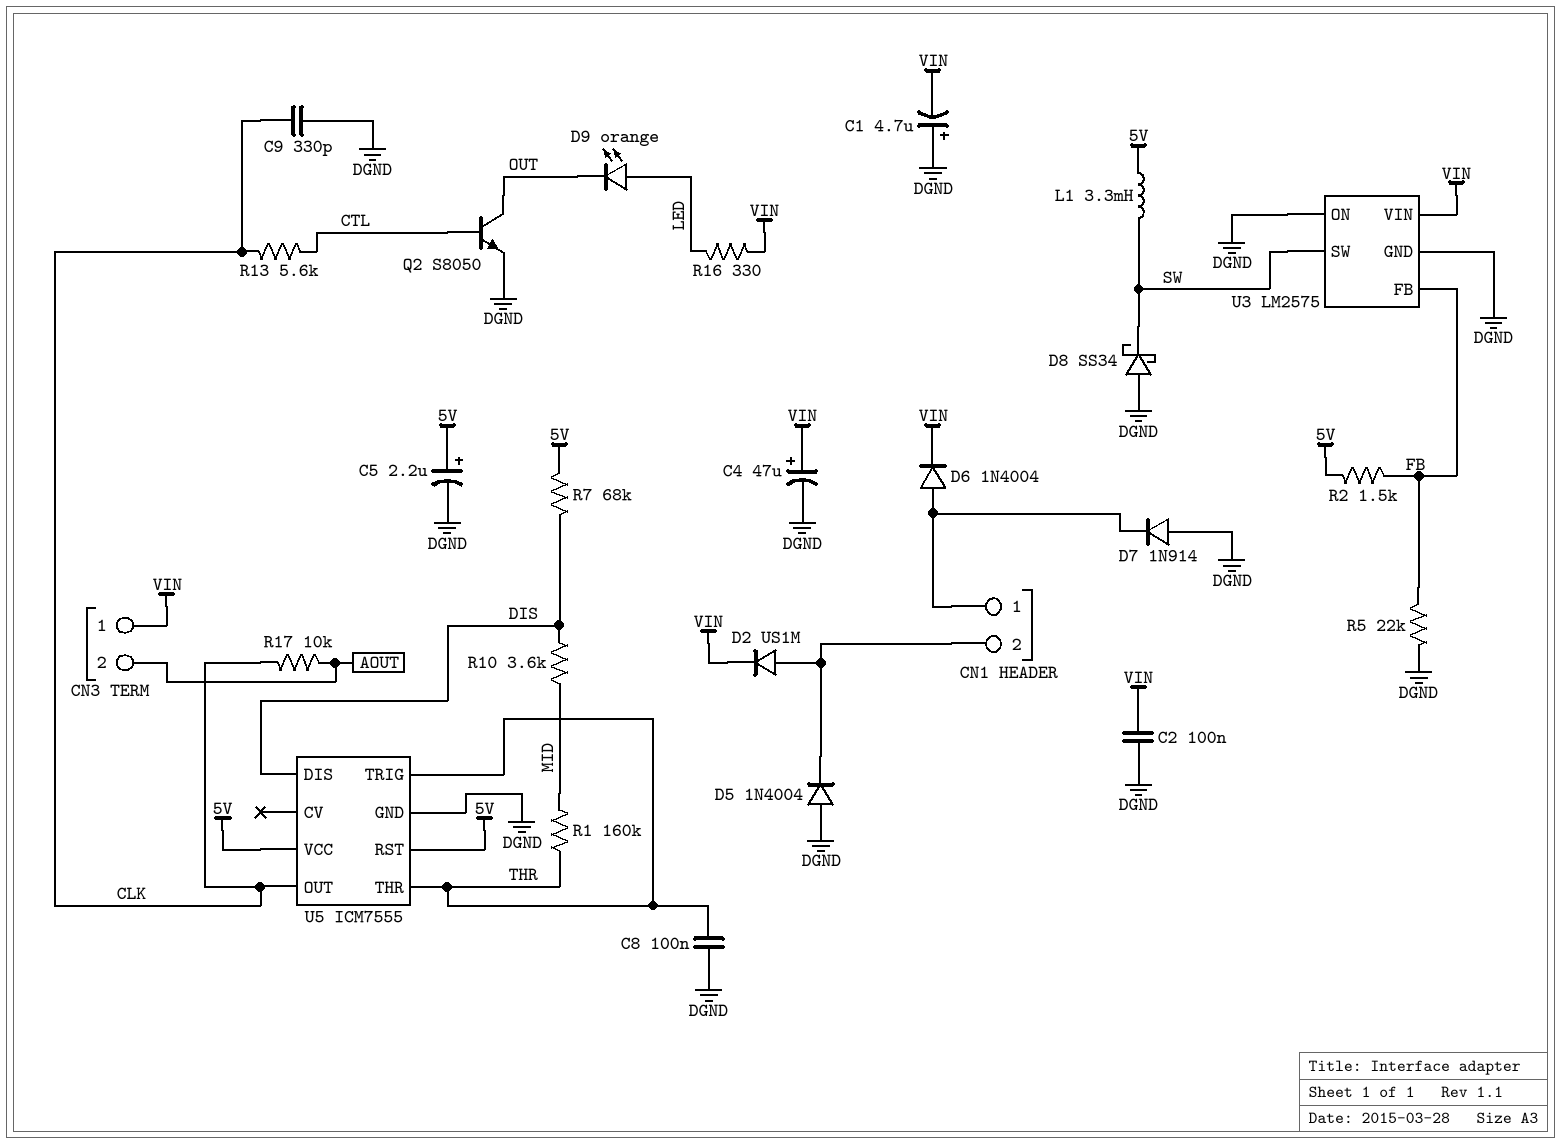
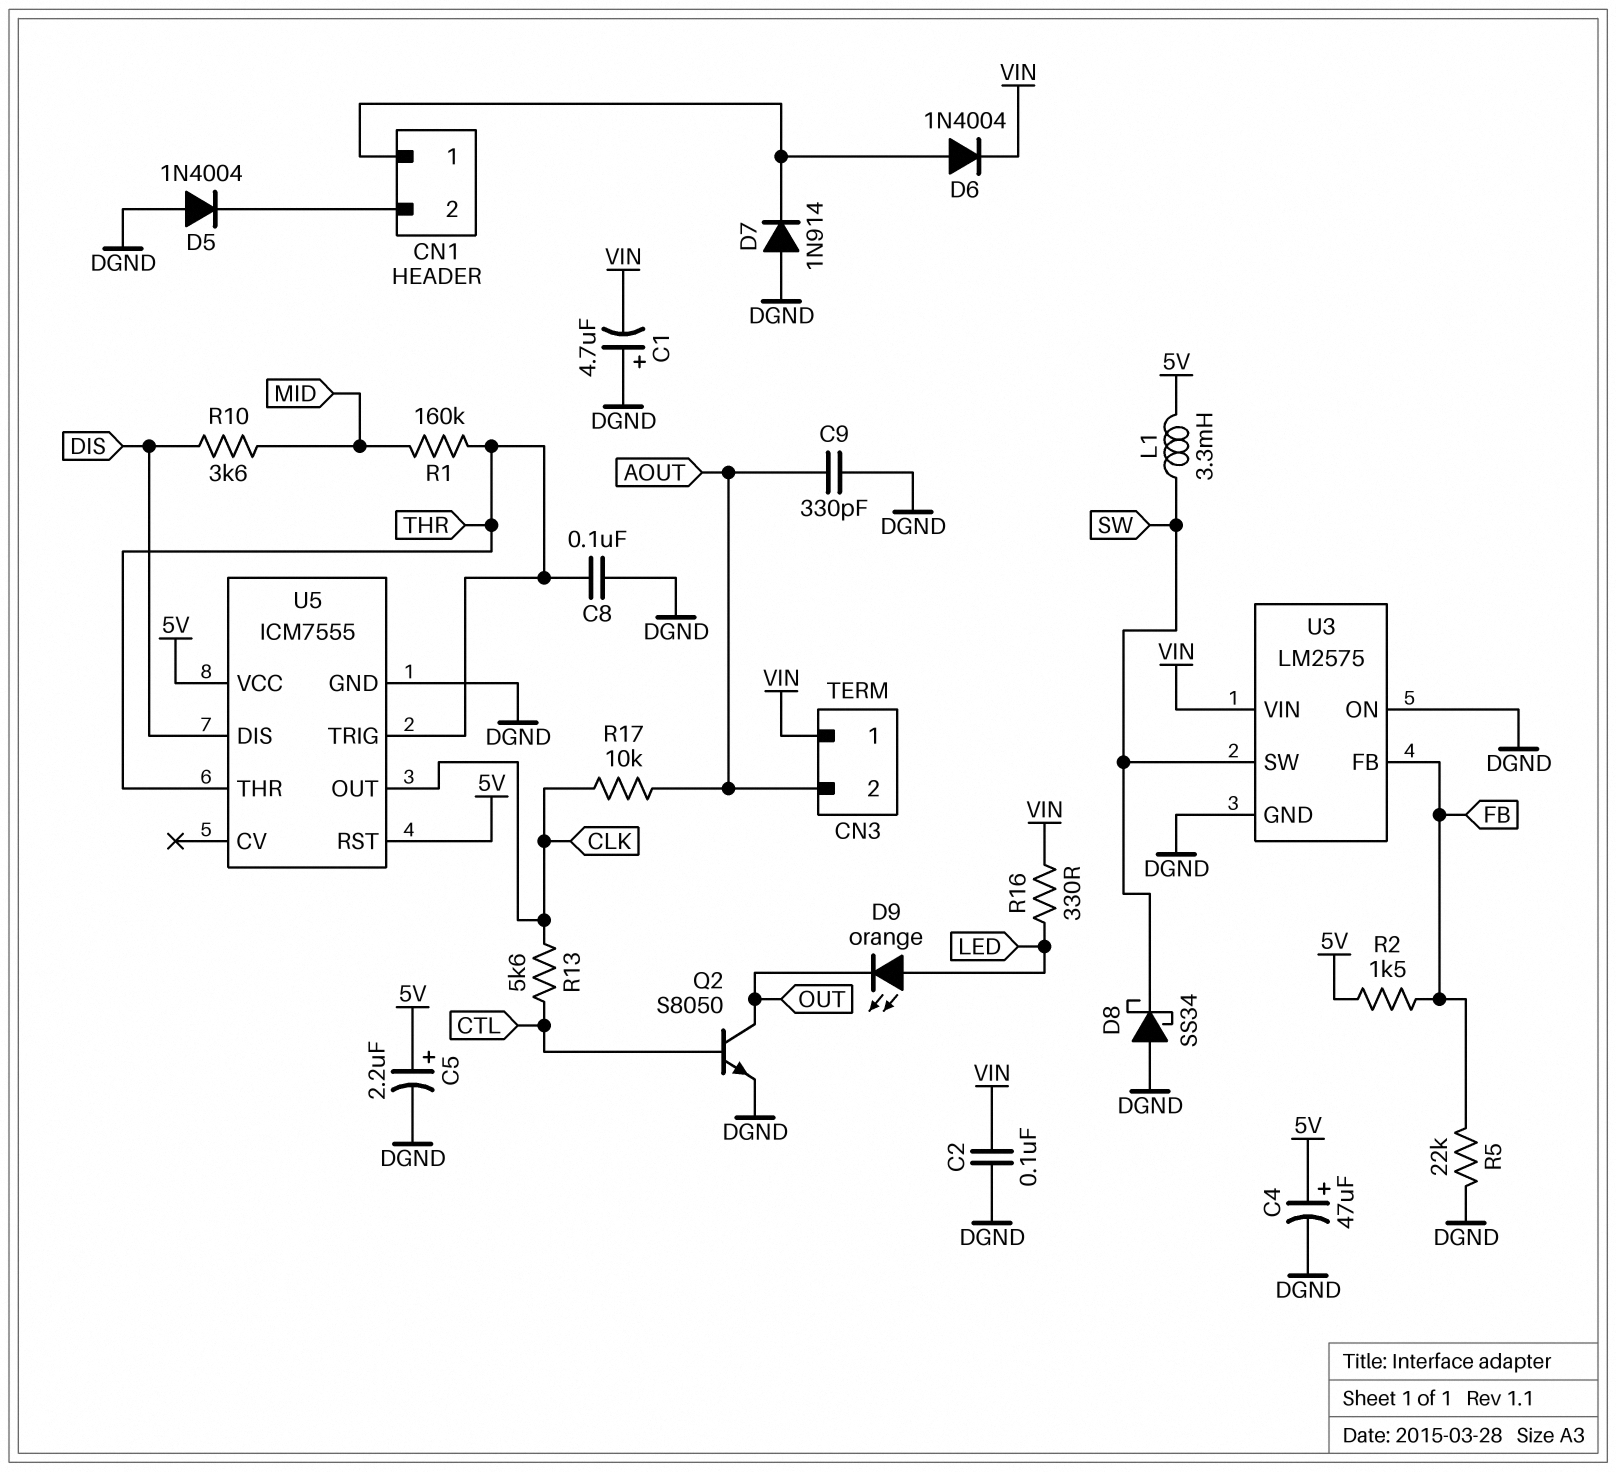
C4: 47uF (plus VIN, minus DGND) -> 47uF (plus 5V, minus DGND)
C9: 330pF (CLK, DGND) -> 330pF (AOUT, DGND)
D2: diode US1M (A CN1/2, K VIN) -> none
R7: 68k (5V, DIS) -> none

